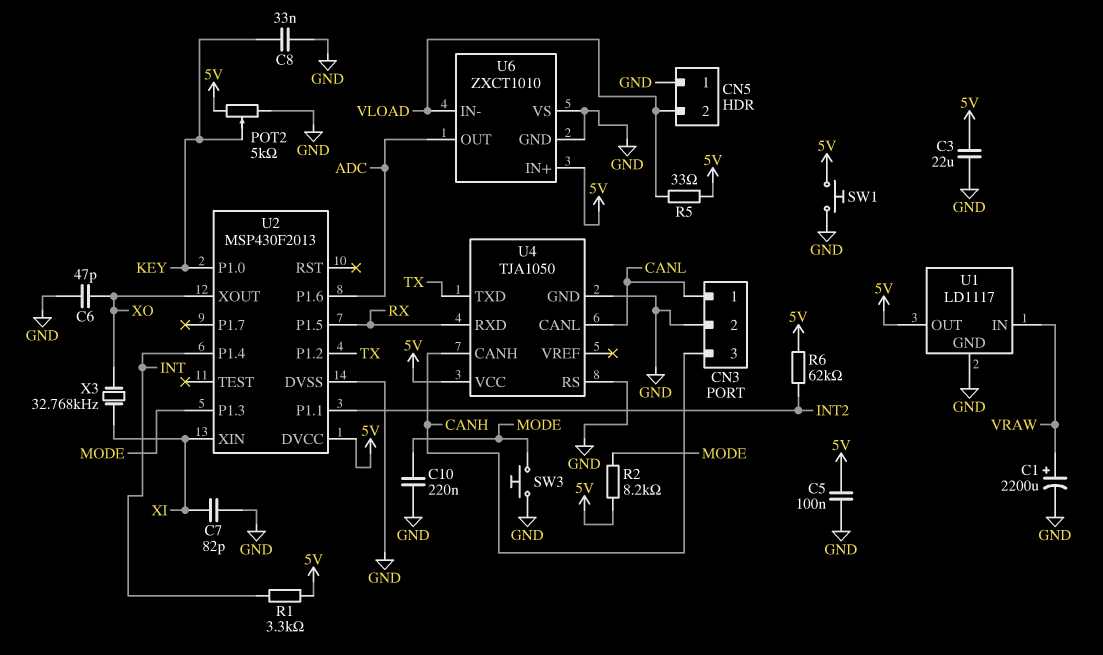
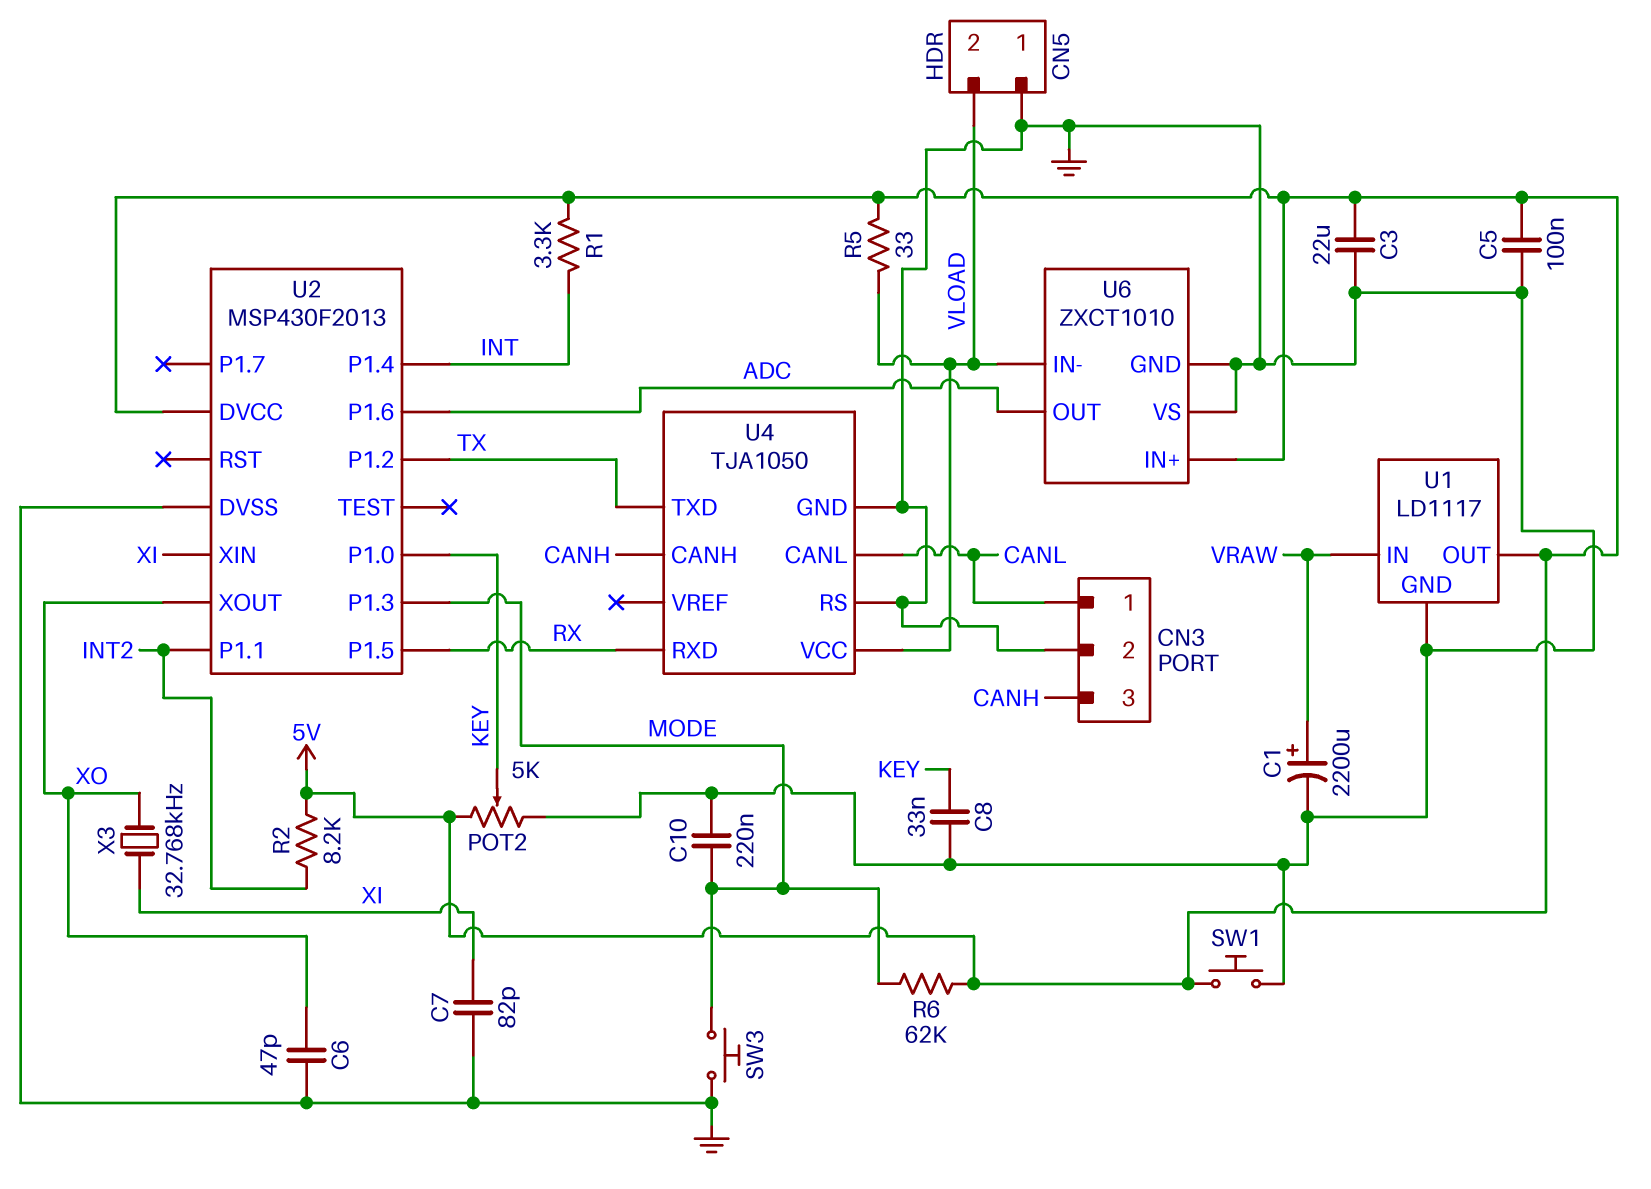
R2: 8.2k (5V, MODE) -> 8.2k (5V, INT2)
R6: 62k (5V, INT2) -> 62k (5V, MODE)
U4 pin VCC: 5V -> VLOAD

